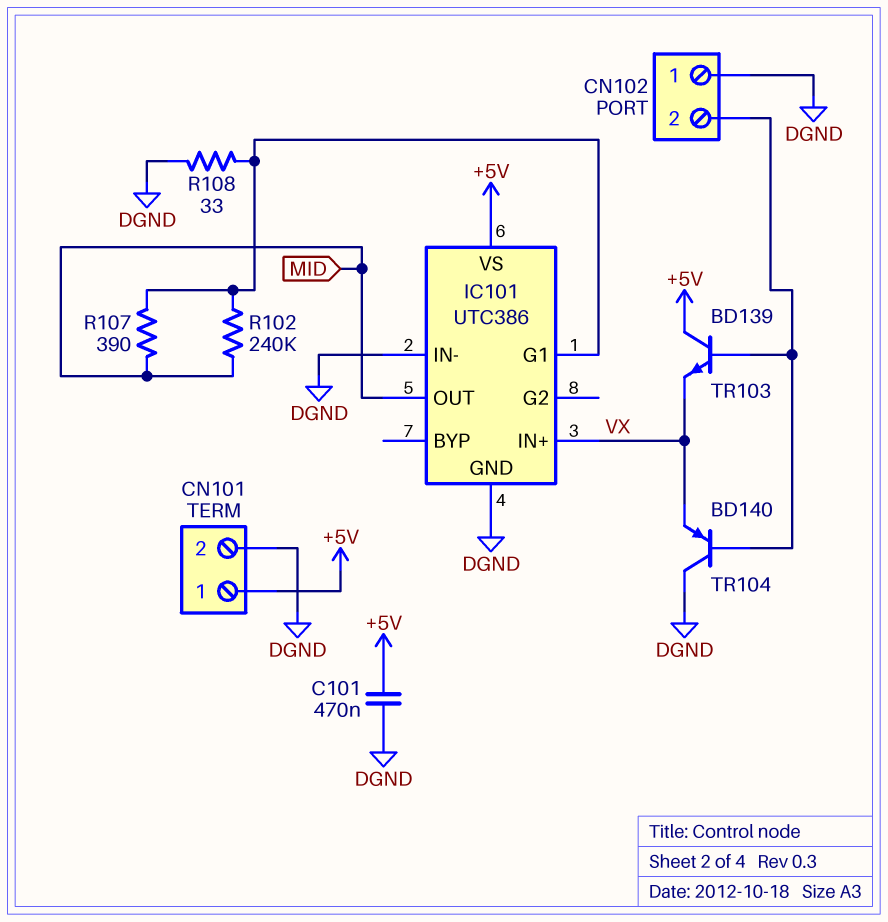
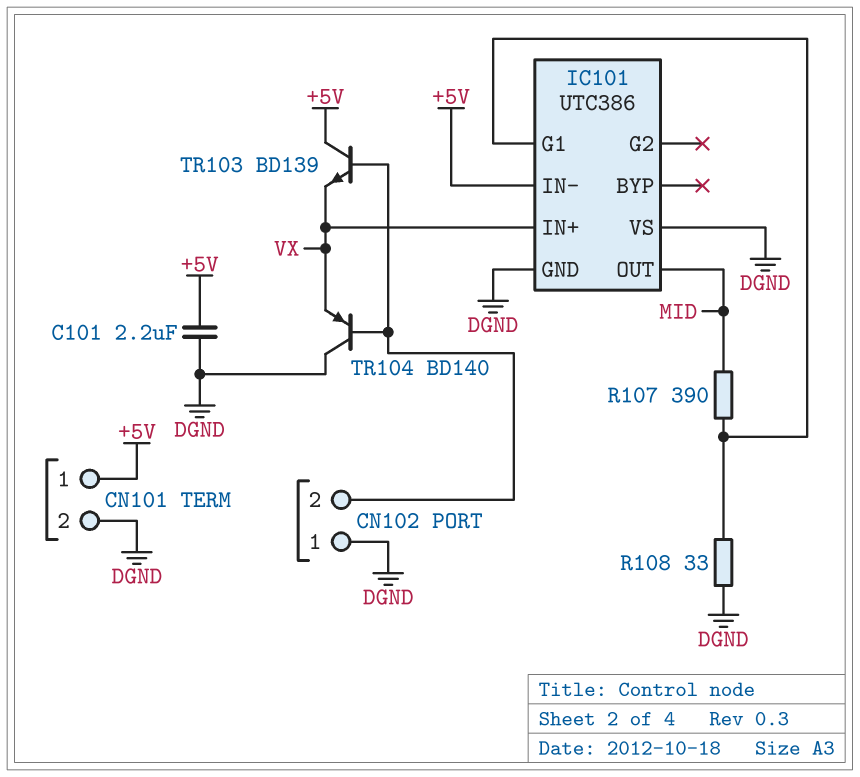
C101: 470nF (+5V, DGND) -> 2.2uF (+5V, DGND)
IC101 pin IN-: DGND -> +5V
IC101 pin VS: +5V -> DGND
R102: 240k (IC101/G1, MID) -> none

